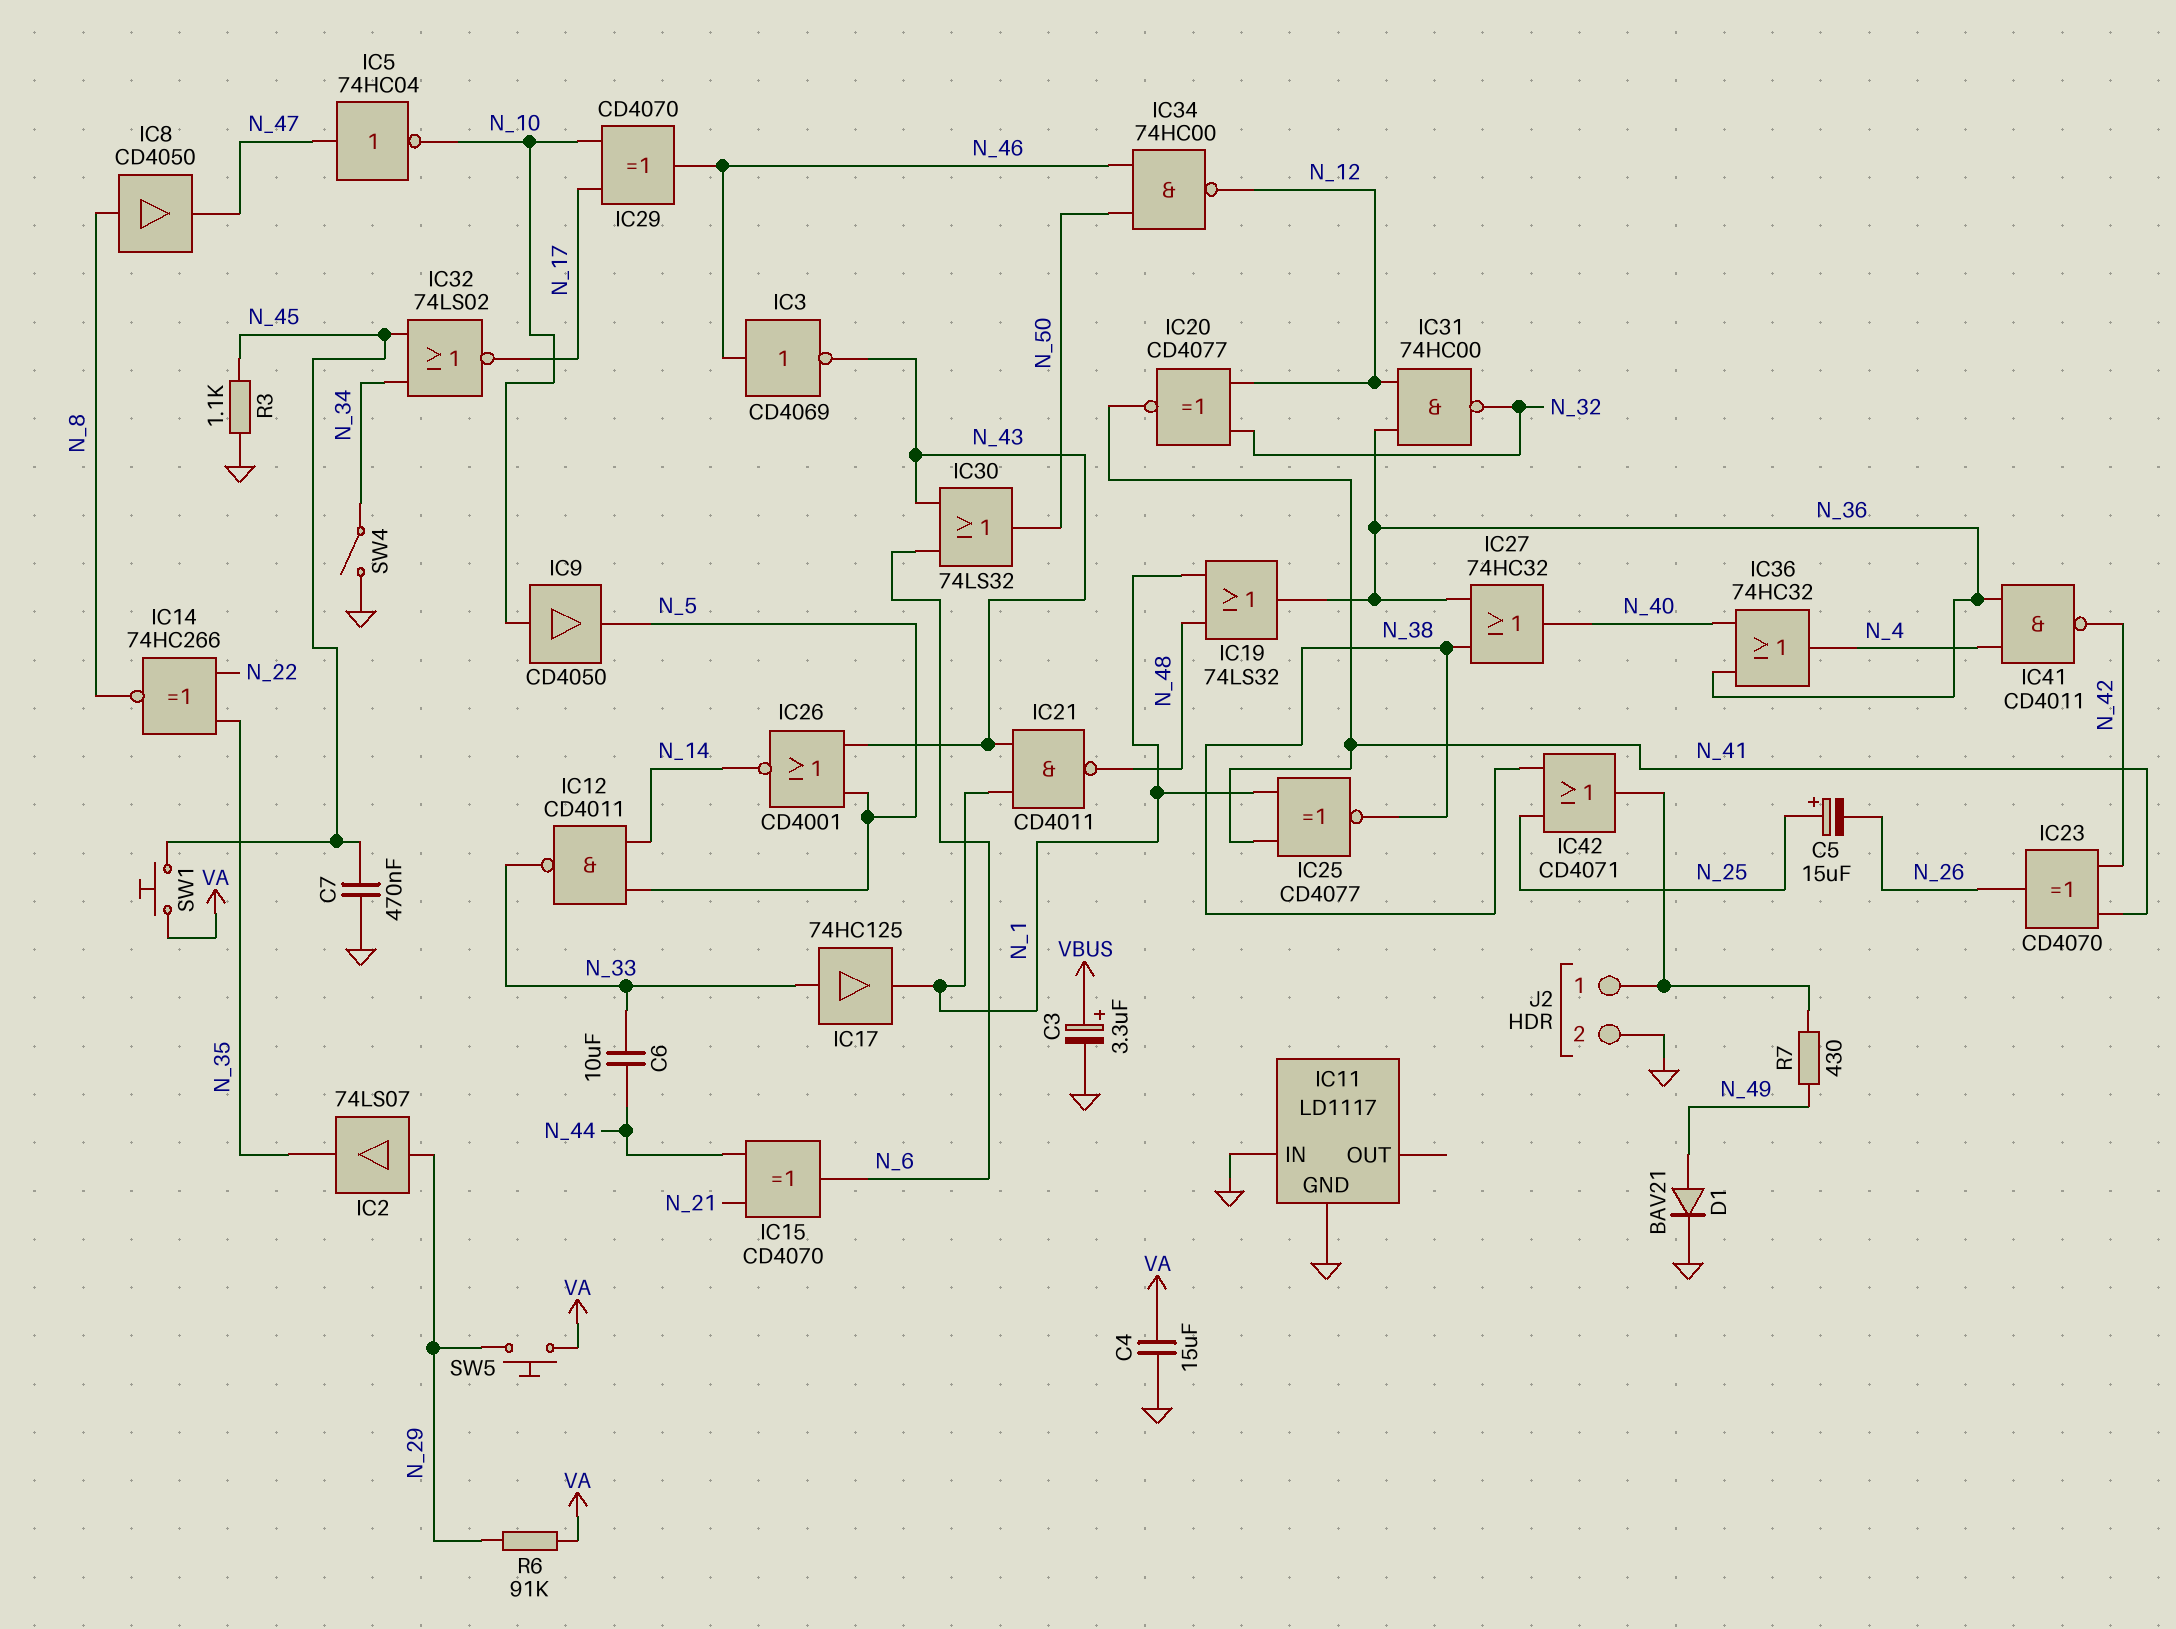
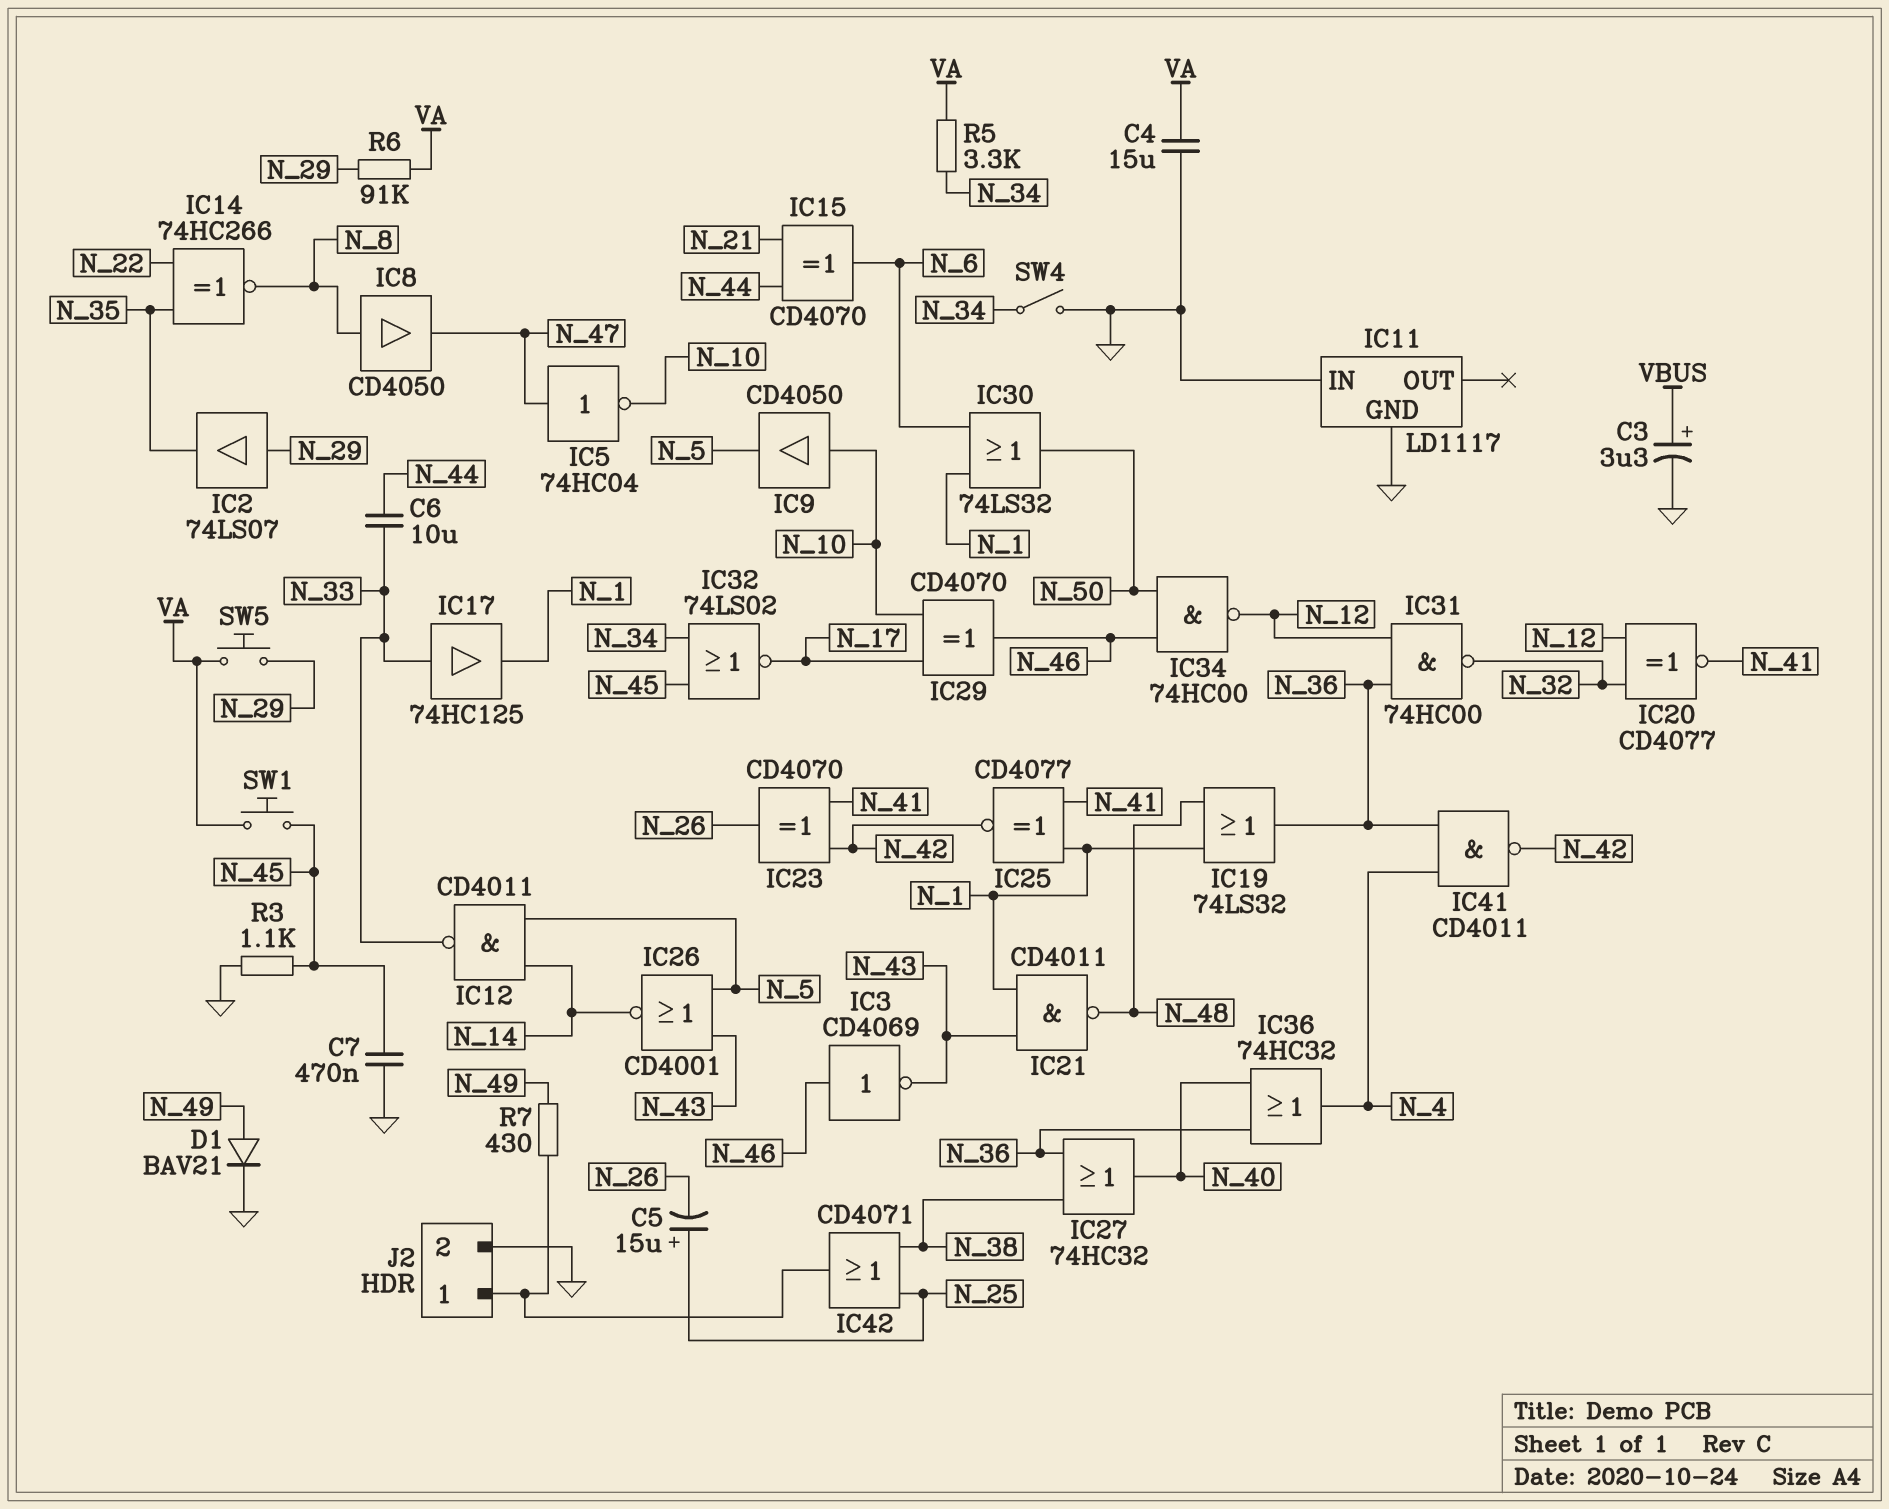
IC25: XNOR CD4077 (in N_1, in N_41, out N_38) -> XNOR CD4077 (in N_1, in N_41, out N_42)
IC30: OR 74LS32 (in N_6, in N_43, out N_50) -> OR 74LS32 (in N_1, in N_6, out N_50)
R5: none -> 3.3k (N_34, VA)

